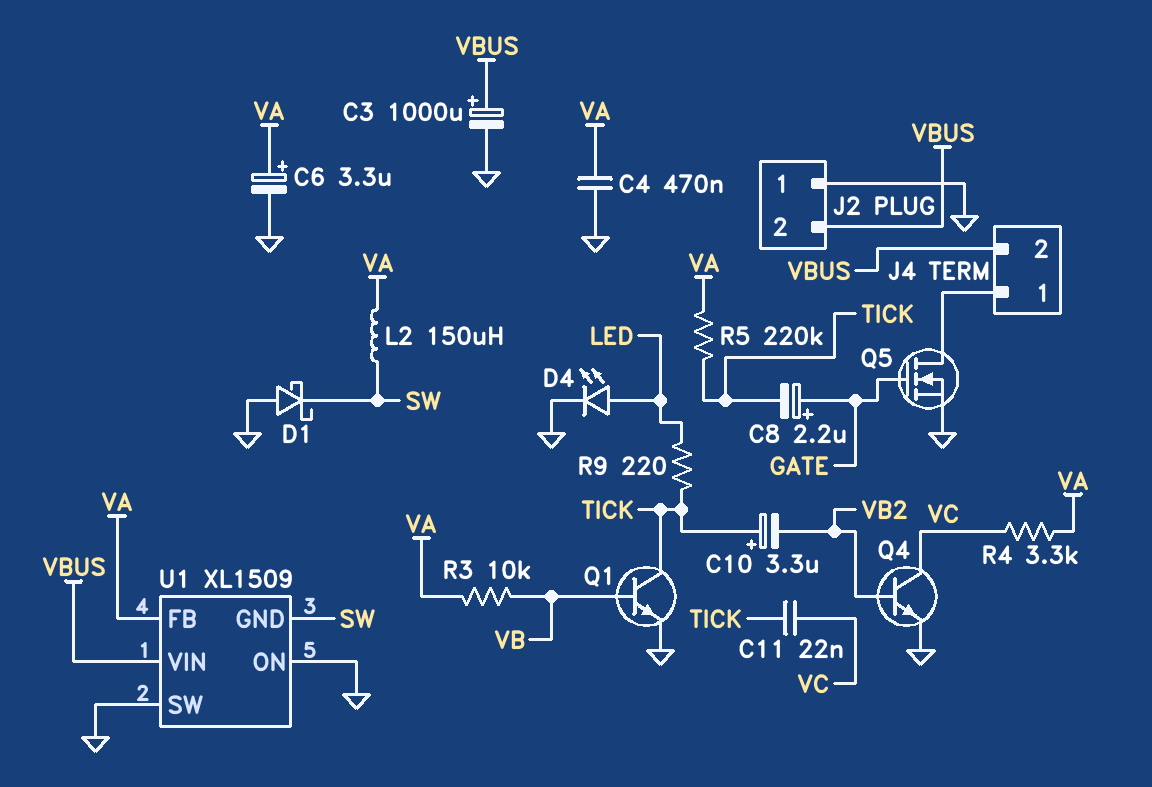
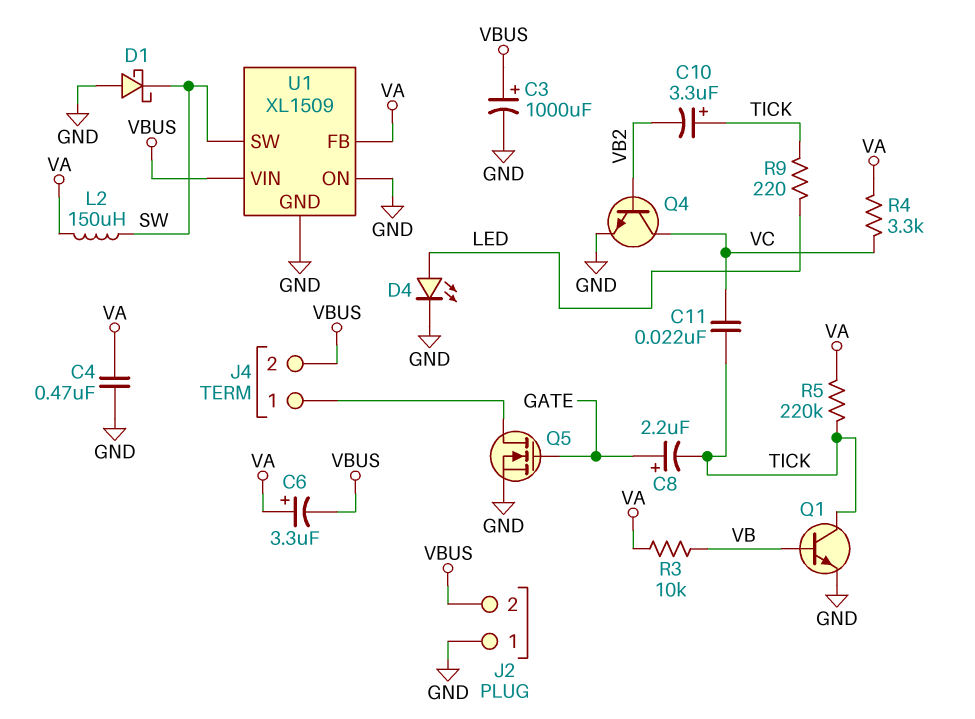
C6: 3.3uF (plus VA, minus GND) -> 3.3uF (plus VA, minus VBUS)
U1 pin GND: SW -> GND
U1 pin SW: GND -> SW

